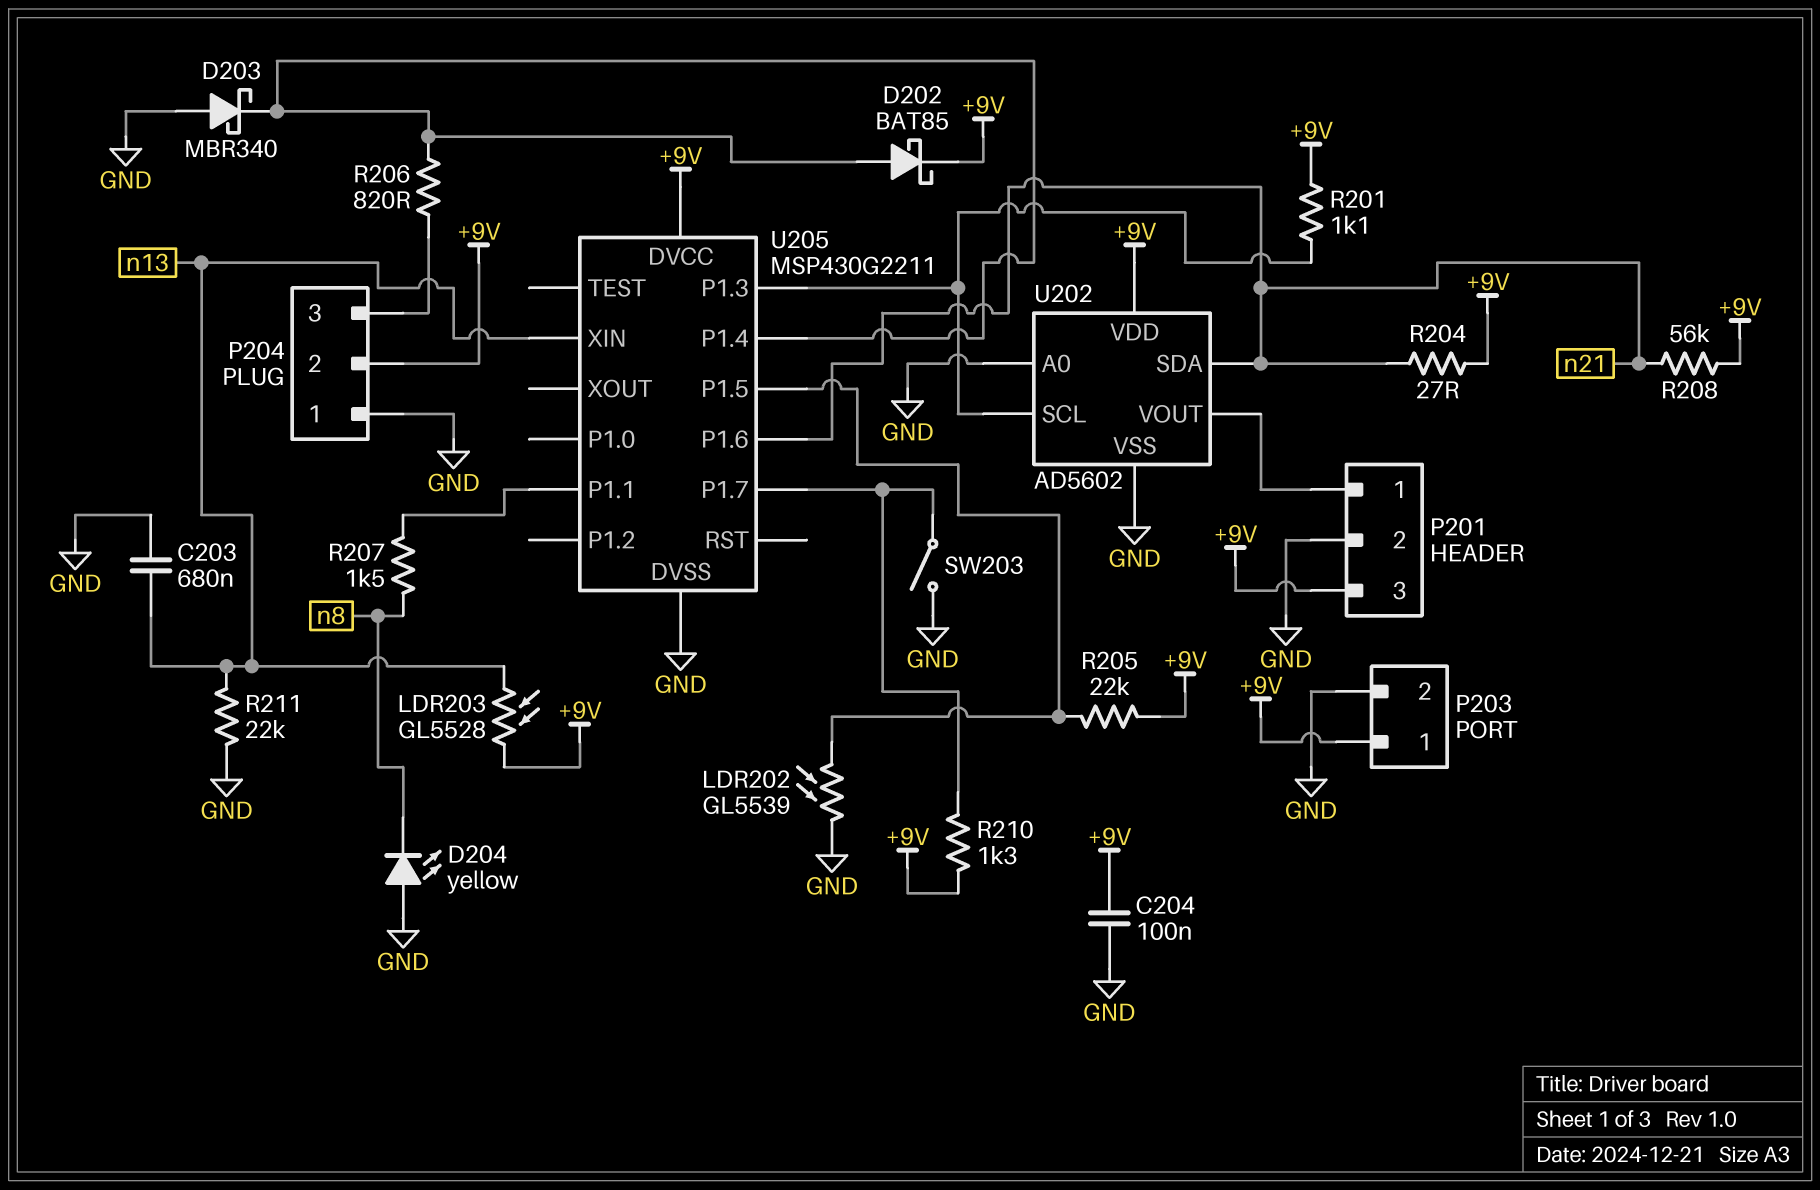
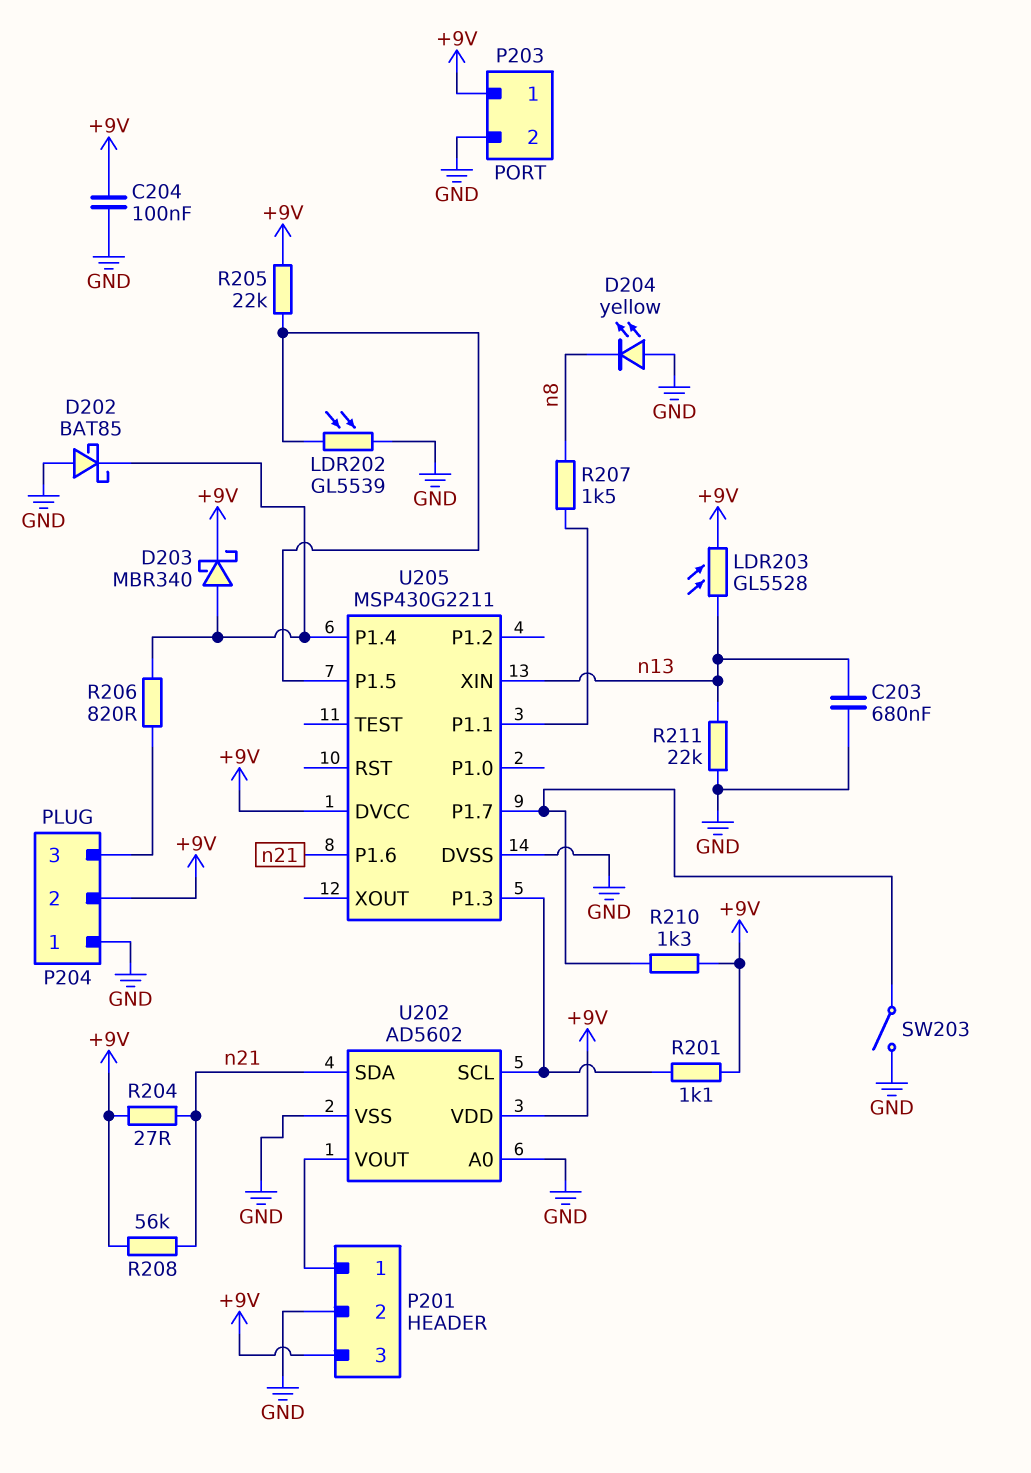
D202: schottky BAT85 (A U205/P1.4, K +9V) -> schottky BAT85 (A GND, K U205/P1.4)
D203: schottky MBR340 (A GND, K U205/P1.4) -> schottky MBR340 (A U205/P1.4, K +9V)

